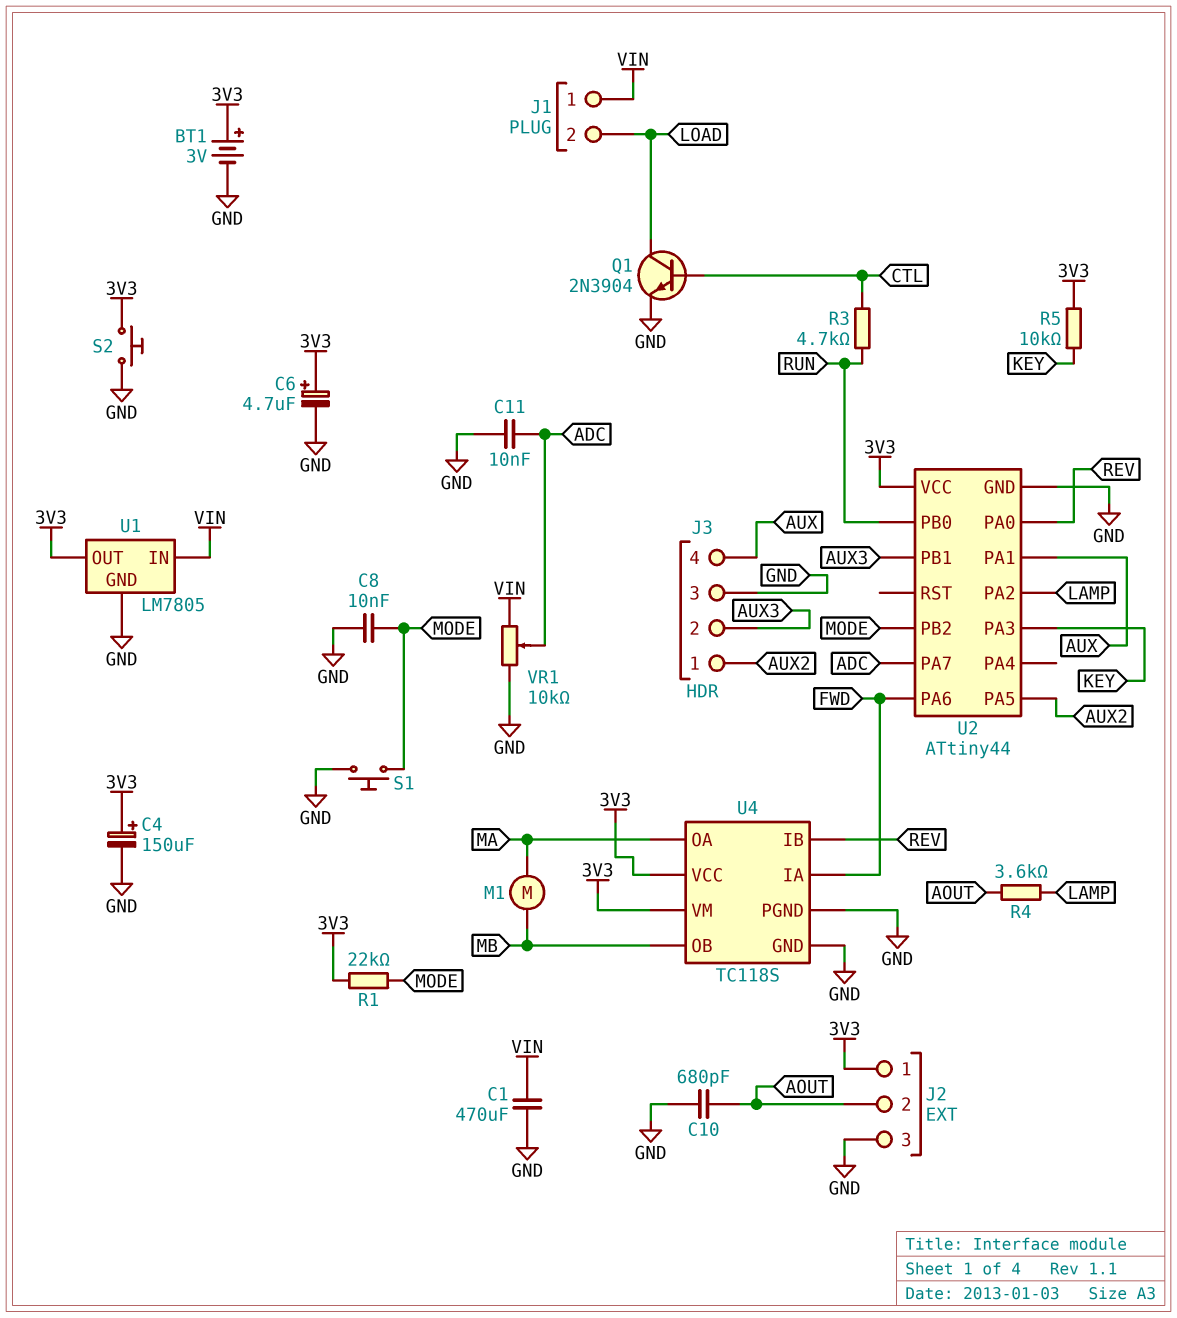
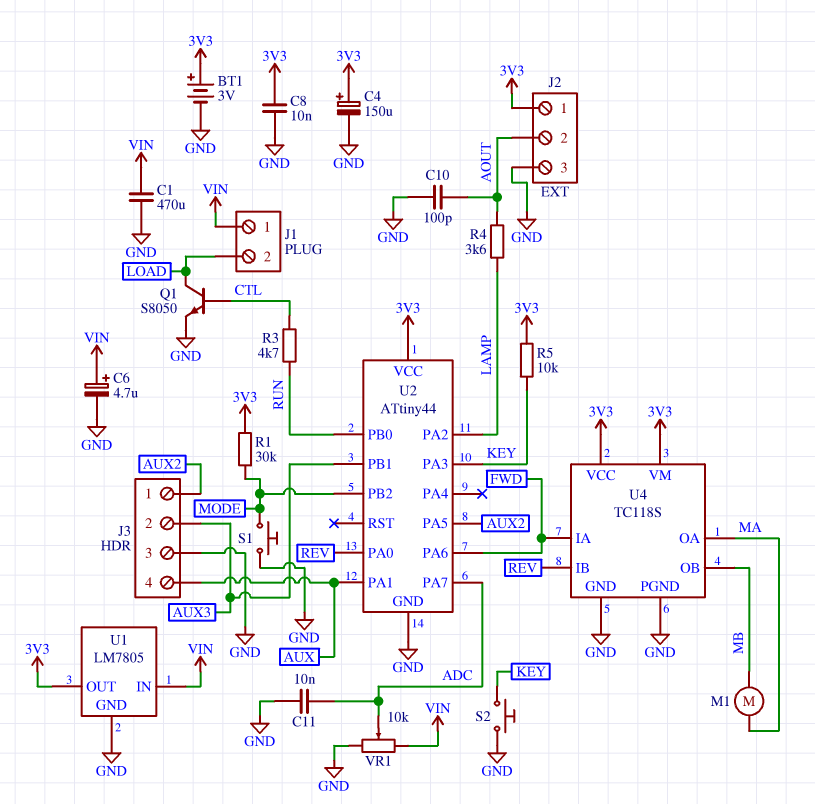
C6: 4.7uF (plus 3V3, minus GND) -> 4.7uF (plus VIN, minus GND)
C8: 10nF (GND, MODE) -> 10nF (3V3, GND)
C10: 680pF (AOUT, GND) -> 100pF (AOUT, GND)
Q1: NPN 2N3904 (B CTL, C LOAD, E GND) -> NPN S8050 (B CTL, C LOAD, E GND)
R1: 22k (3V3, MODE) -> 30k (3V3, MODE)
S2: button (3V3, GND) -> button (GND, KEY)

